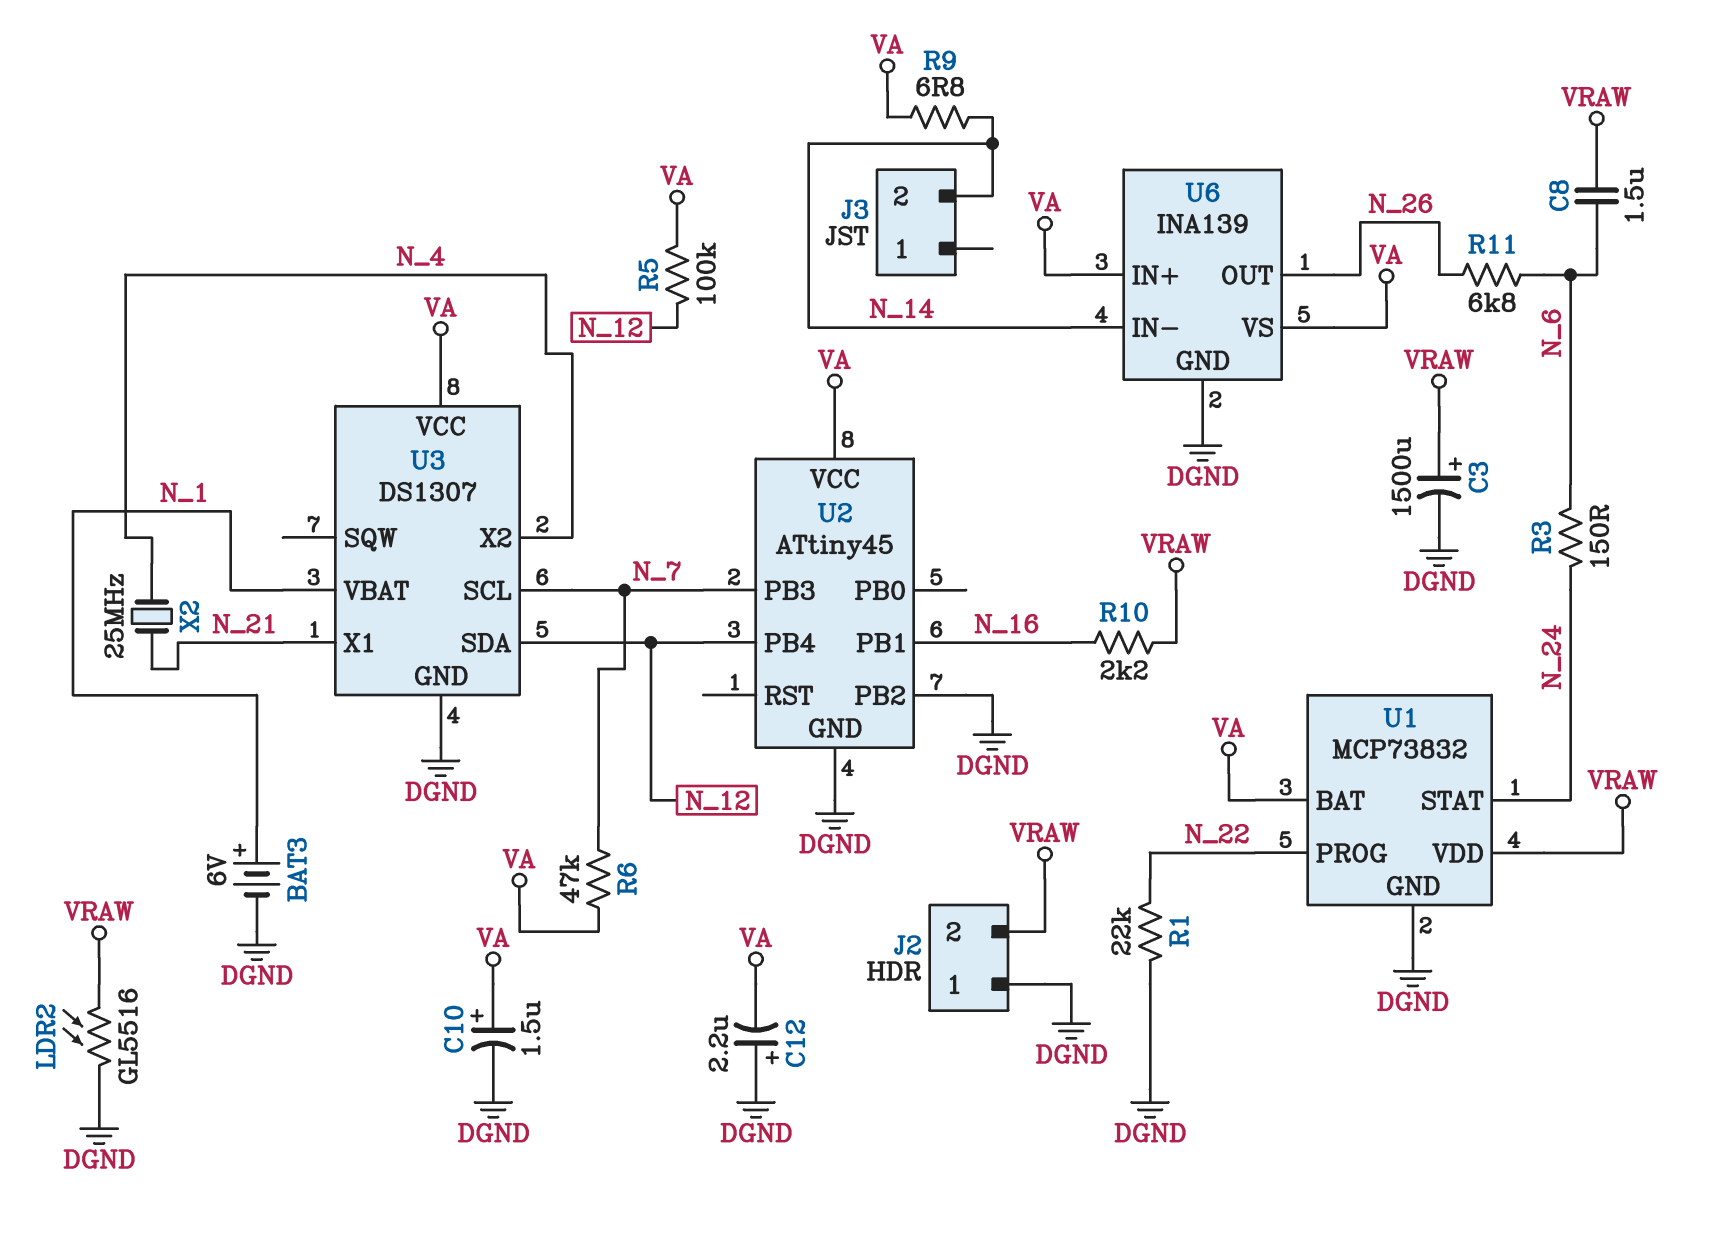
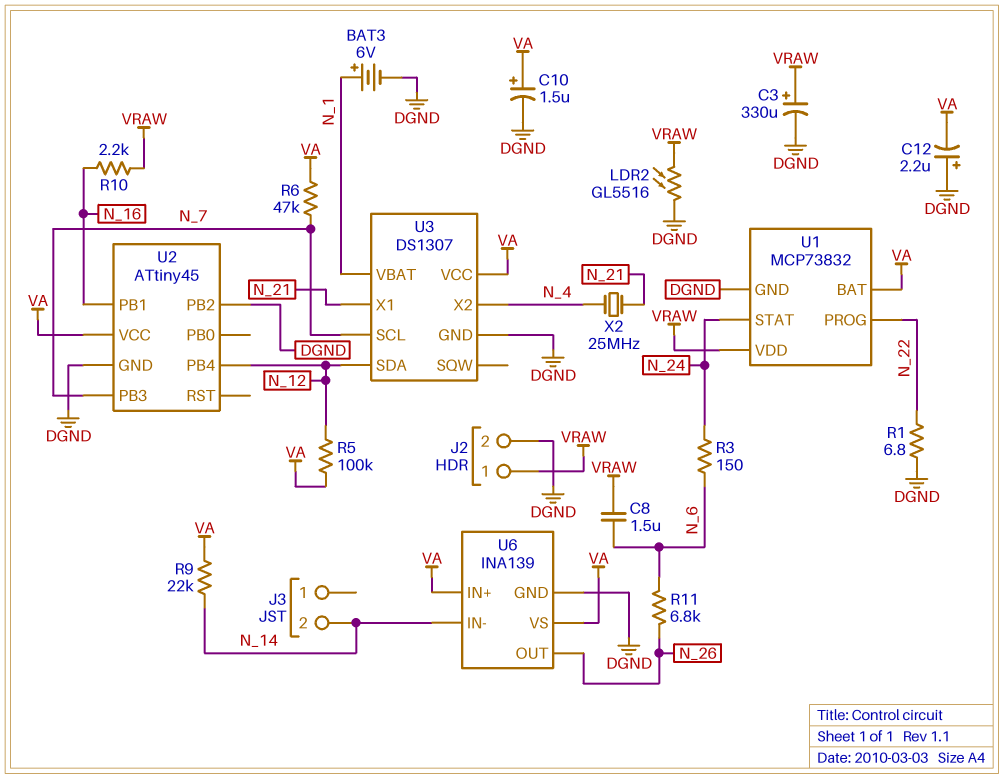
C3: 1500uF (plus VRAW, minus DGND) -> 330uF (plus VRAW, minus DGND)
J2 pin 1: DGND -> VRAW
J2 pin 2: VRAW -> DGND
R1: 22k (DGND, N_22) -> 6.8 (DGND, N_22)
R9: 6.8 (N_14, VA) -> 22k (N_14, VA)

